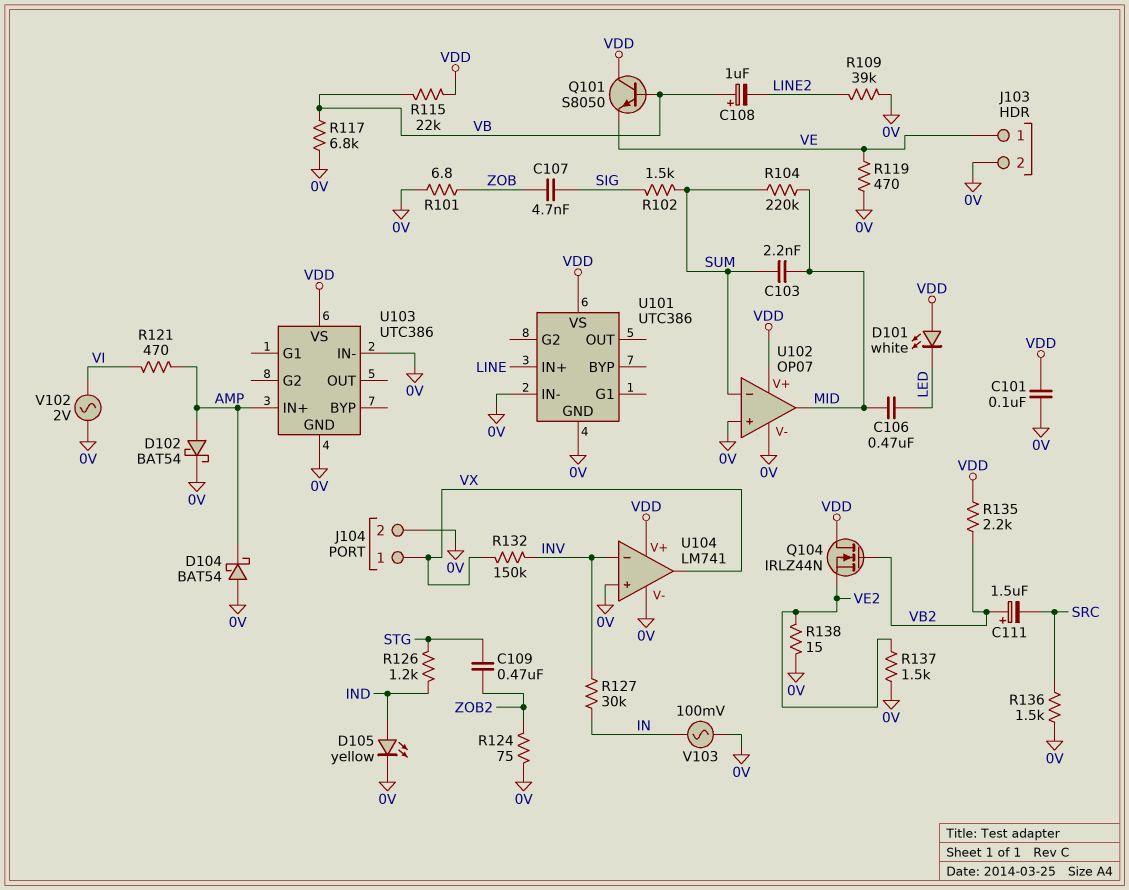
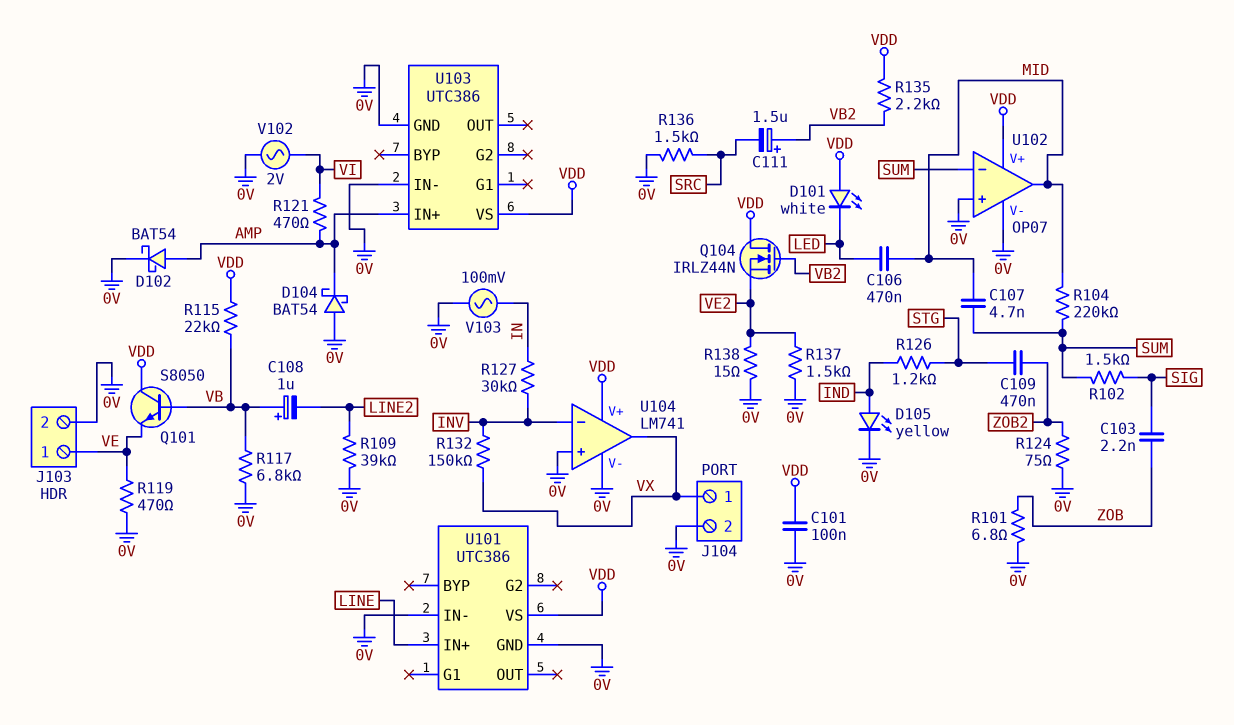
C103: 2.2nF (MID, SUM) -> 2.2nF (SIG, ZOB)
C107: 4.7nF (SIG, ZOB) -> 4.7nF (MID, SUM)

